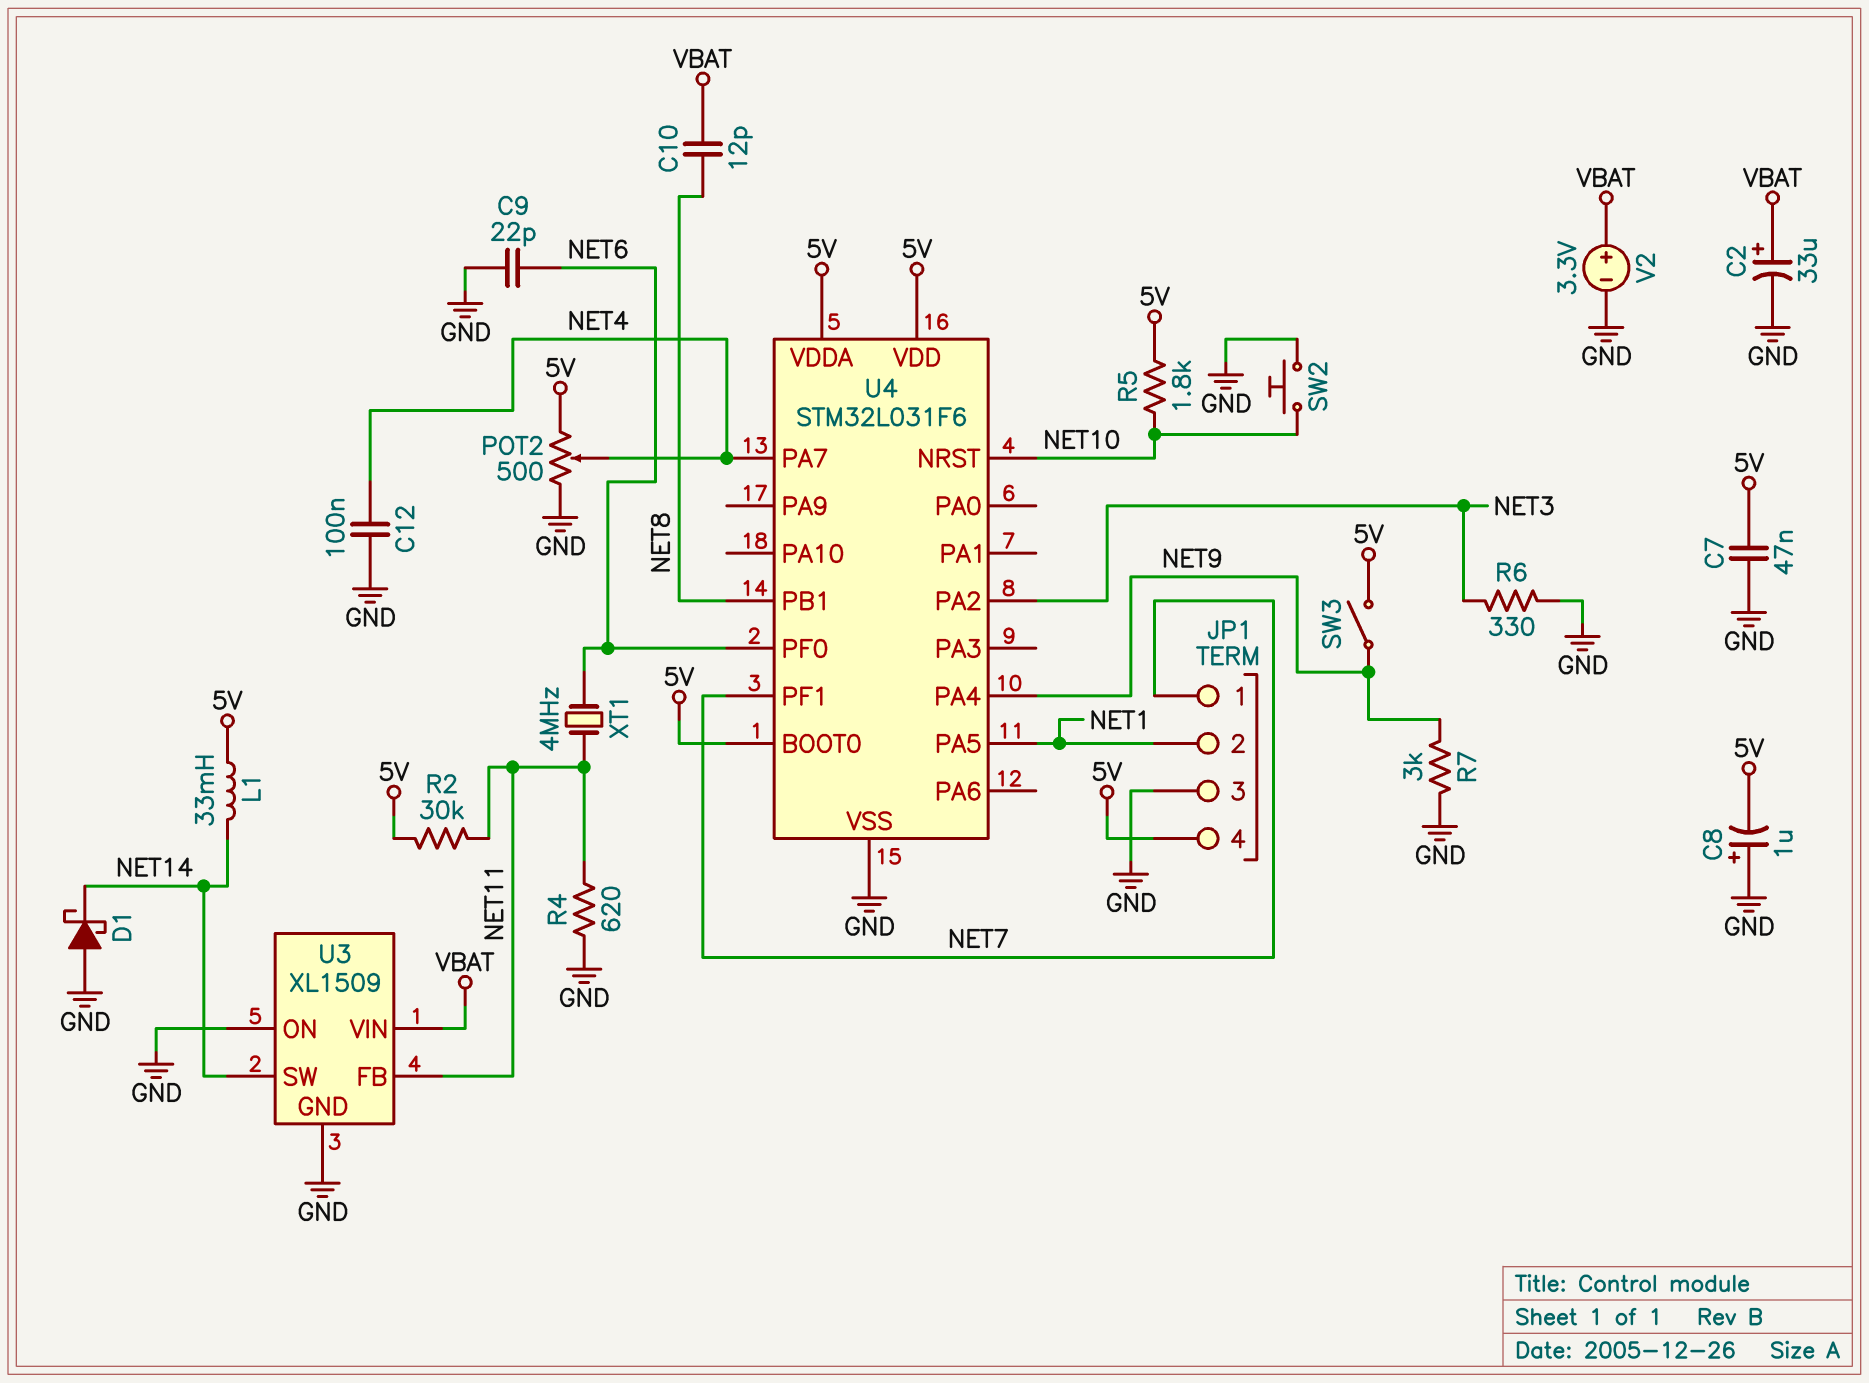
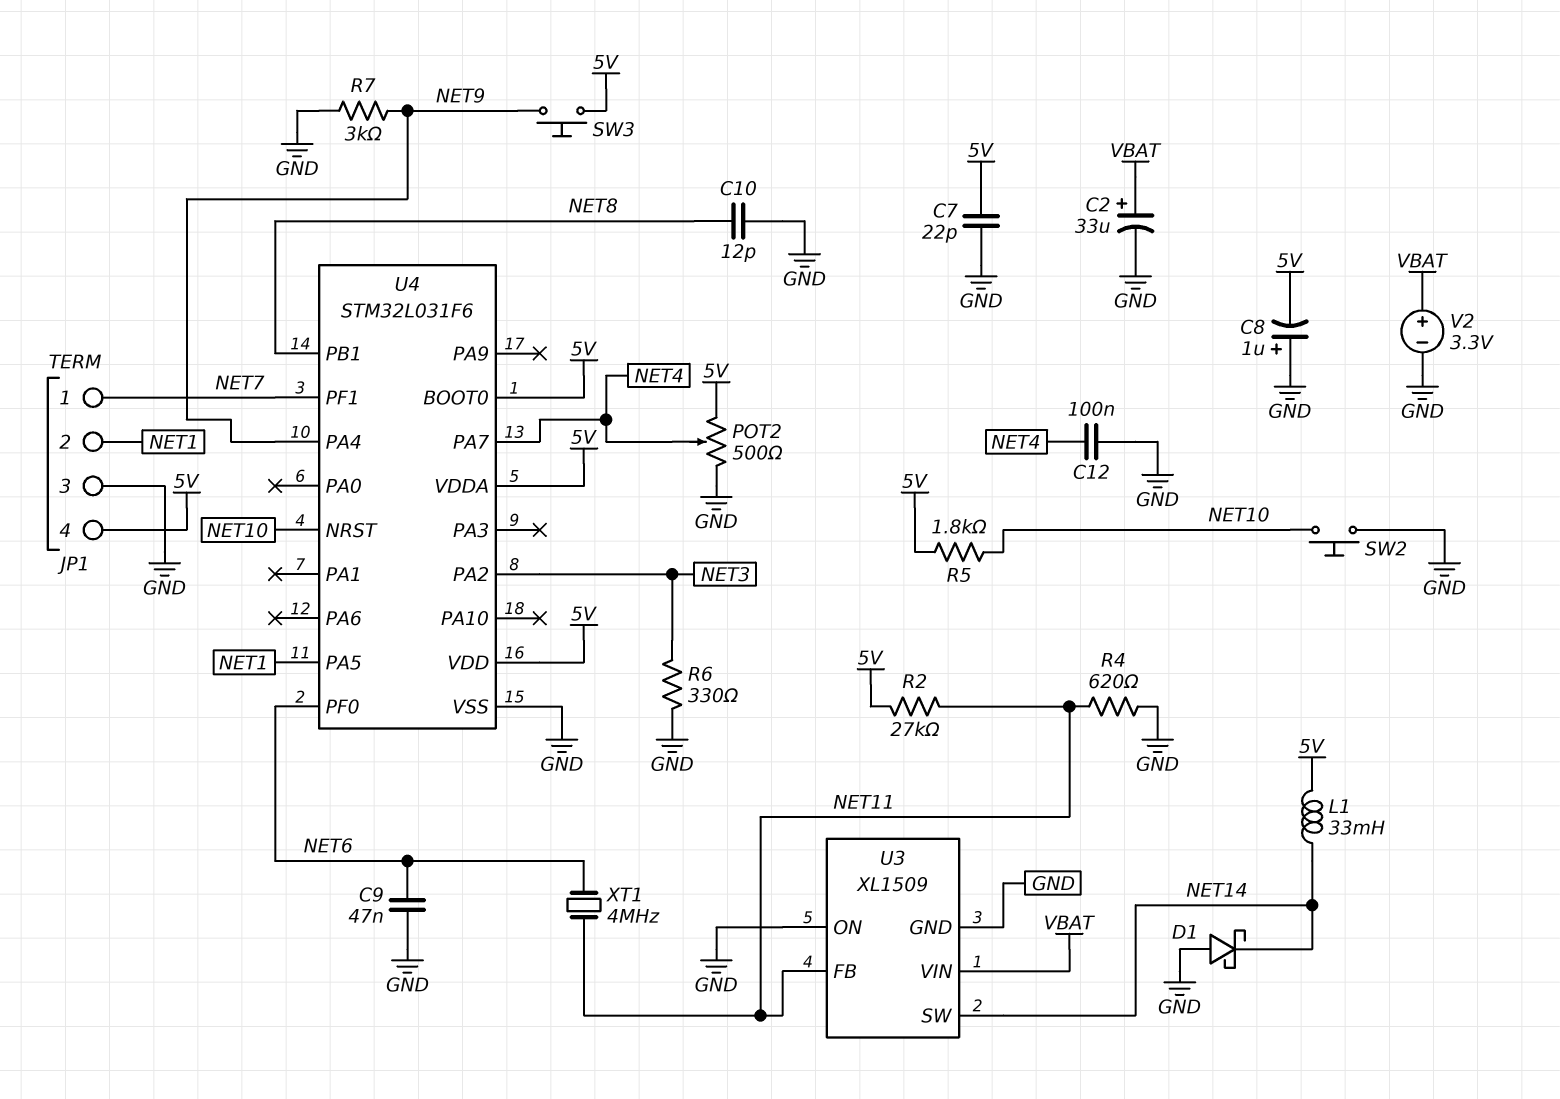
C7: 47nF (5V, GND) -> 22pF (5V, GND)
C9: 22pF (GND, NET6) -> 47nF (GND, NET6)
C10: 12pF (NET8, VBAT) -> 12pF (GND, NET8)
R2: 30k (5V, NET11) -> 27k (5V, NET11)
SW3: switch (5V, NET9) -> button (5V, NET9)

